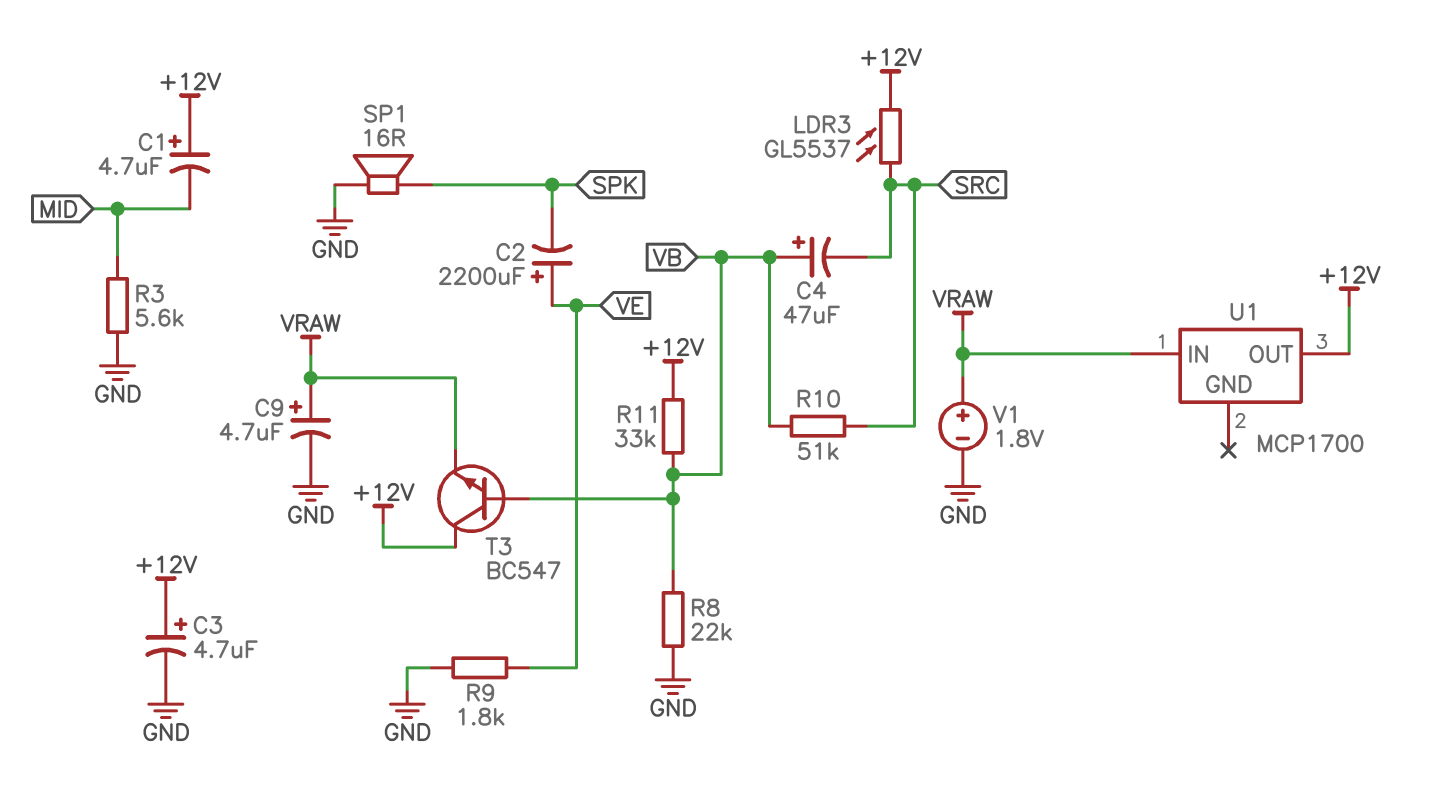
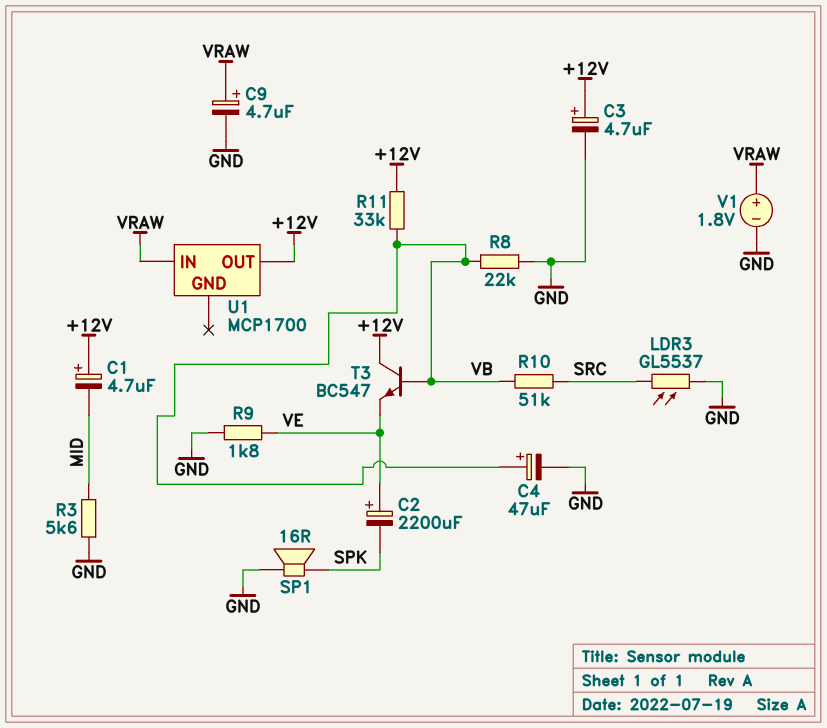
C4: 47uF (plus VB, minus SRC) -> 47uF (plus VB, minus GND)
LDR3: GL5537 (+12V, SRC) -> GL5537 (GND, SRC)
T3: NPN BC547 (B VB, C +12V, E VRAW) -> NPN BC547 (B VB, C +12V, E VE)

